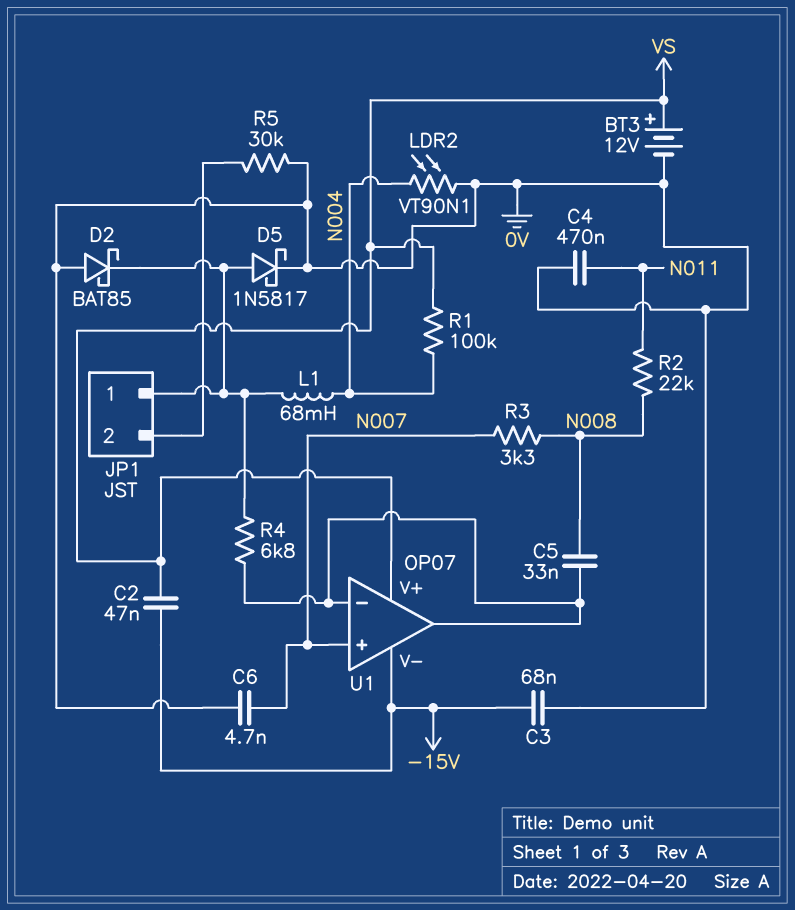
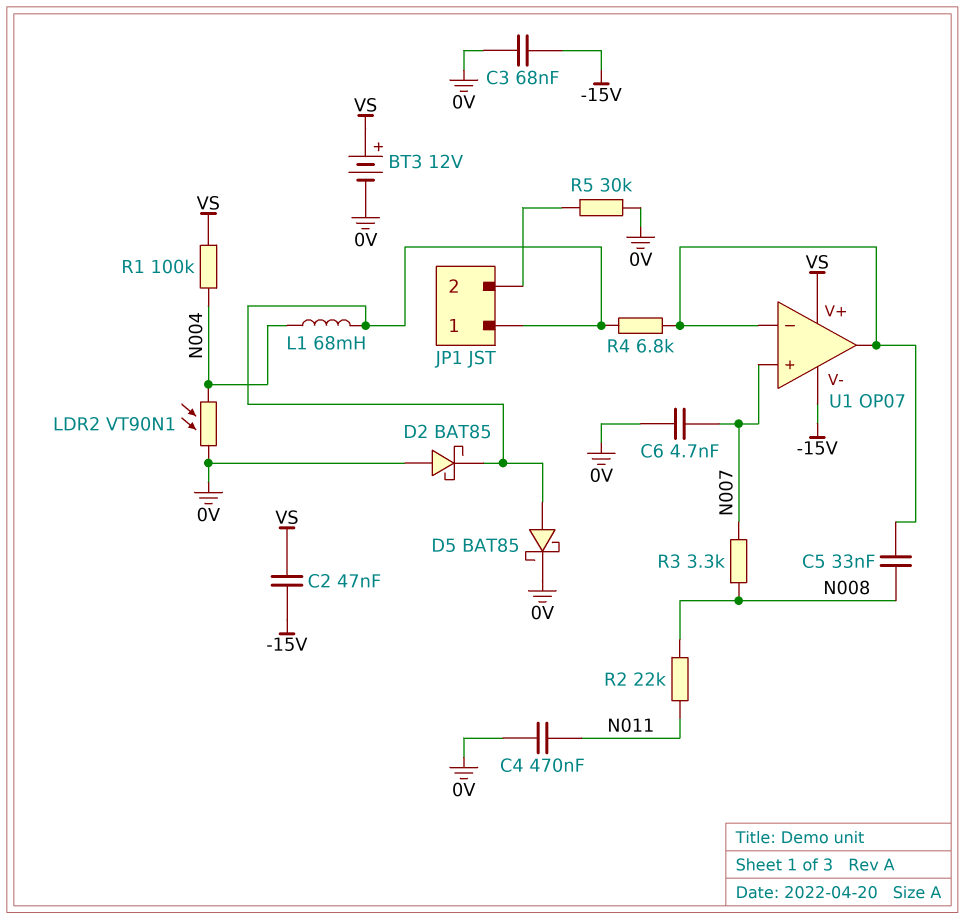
D5: schottky 1N5817 (A JP1/1, K 0V) -> schottky BAT85 (A JP1/1, K 0V)

